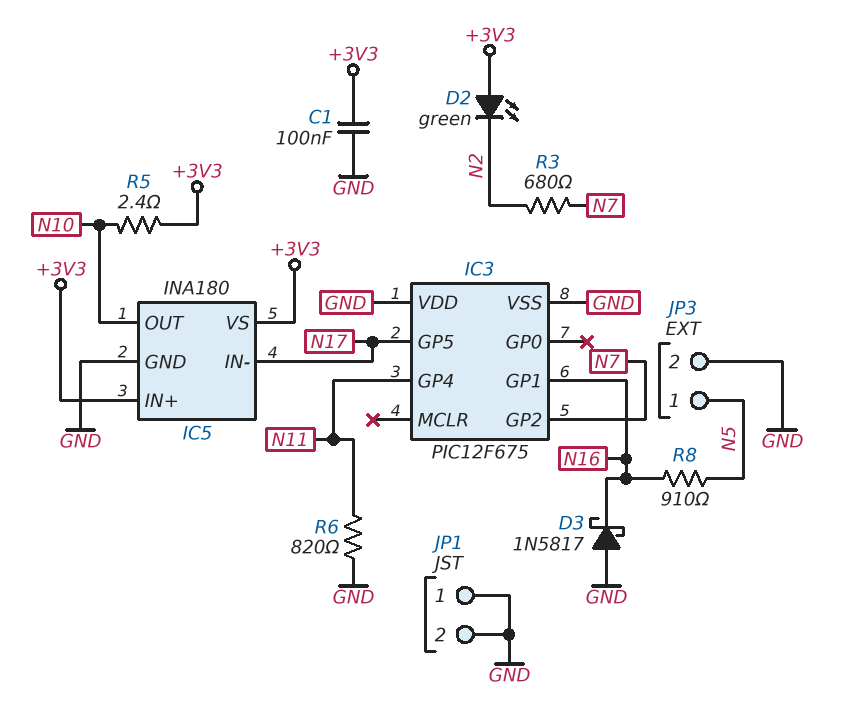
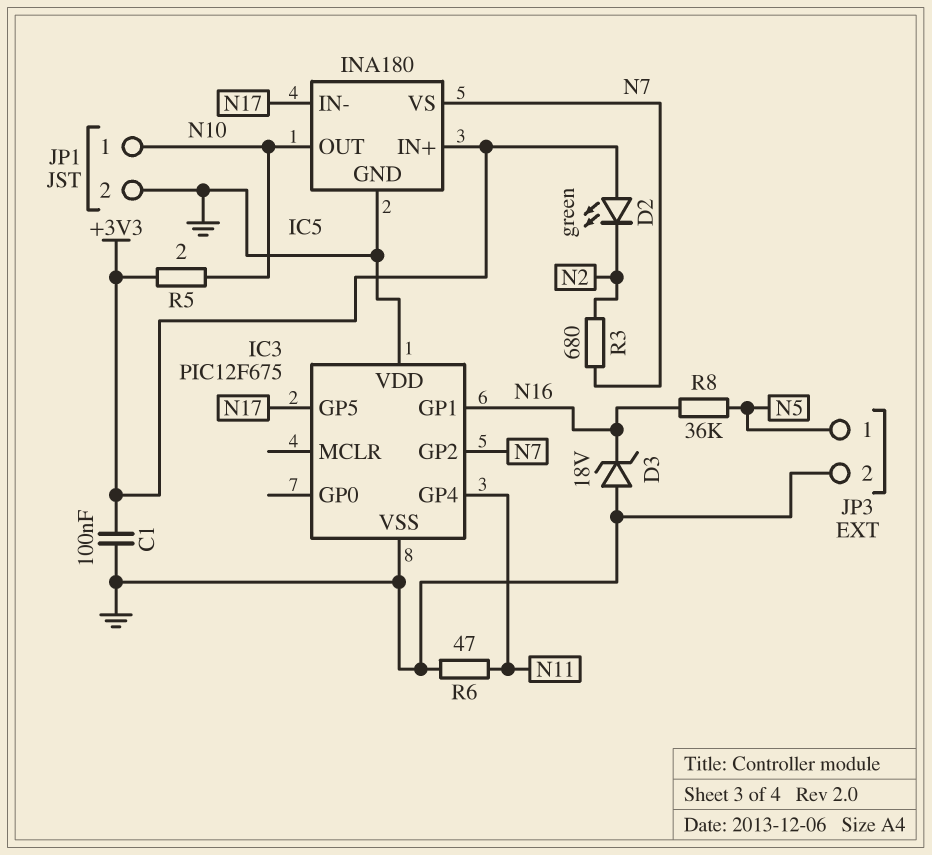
D3: schottky 1N5817 (A GND, K N16) -> zener 18V (A GND, K N16)
IC5 pin VS: +3V3 -> N7
JP1 pin 1: GND -> N10
R5: 2.4 (+3V3, N10) -> 2 (+3V3, N10)
R6: 820 (GND, N11) -> 47 (GND, N11)
R8: 910 (N5, N16) -> 36k (N5, N16)

